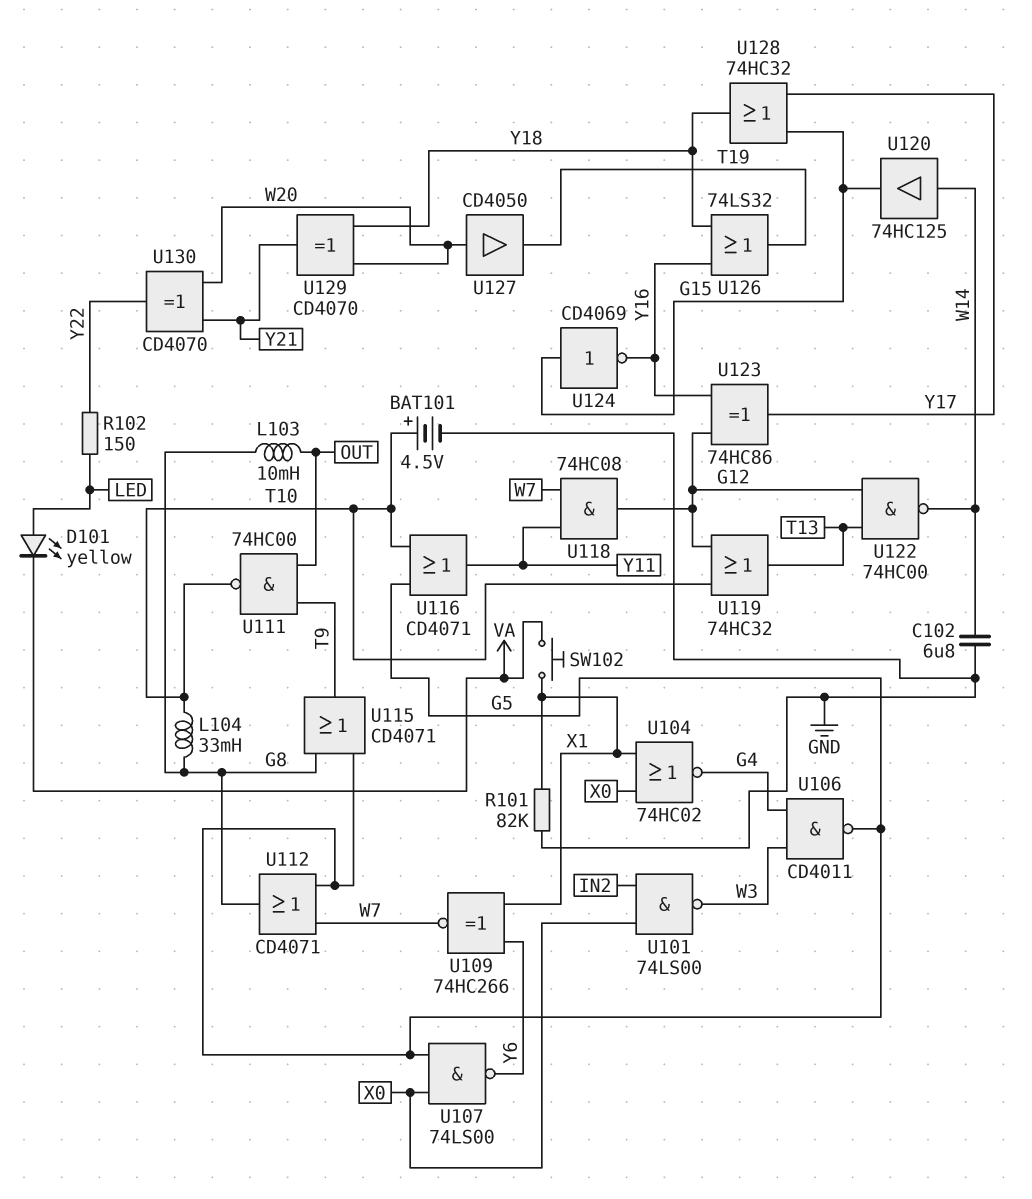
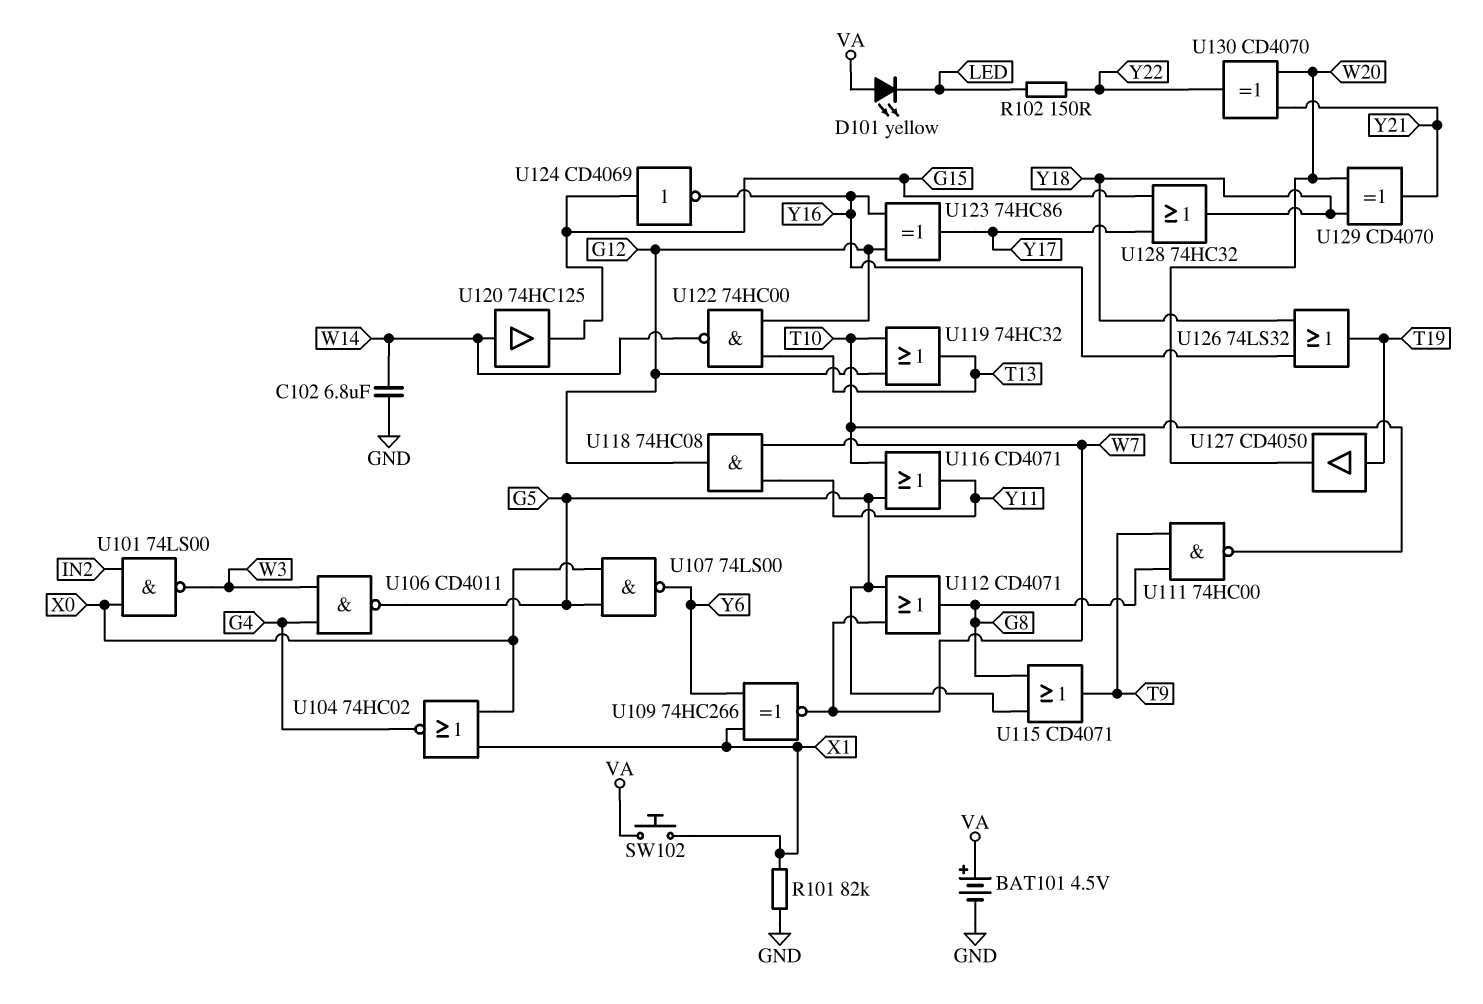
BAT101: 4.5V (plus T10, minus GND) -> 4.5V (plus VA, minus GND)
D101: LED yellow (A LED, K VA) -> LED yellow (A VA, K LED)
L103: 10mH (G8, OUT) -> none
L104: 33mH (G8, T10) -> none
U111: NAND 74HC00 (in OUT, in T9, out T10) -> NAND 74HC00 (in G8, in T9, out T10)
U127: buffer CD4050 (in W20, out T19) -> buffer CD4050 (in T19, out W20)

